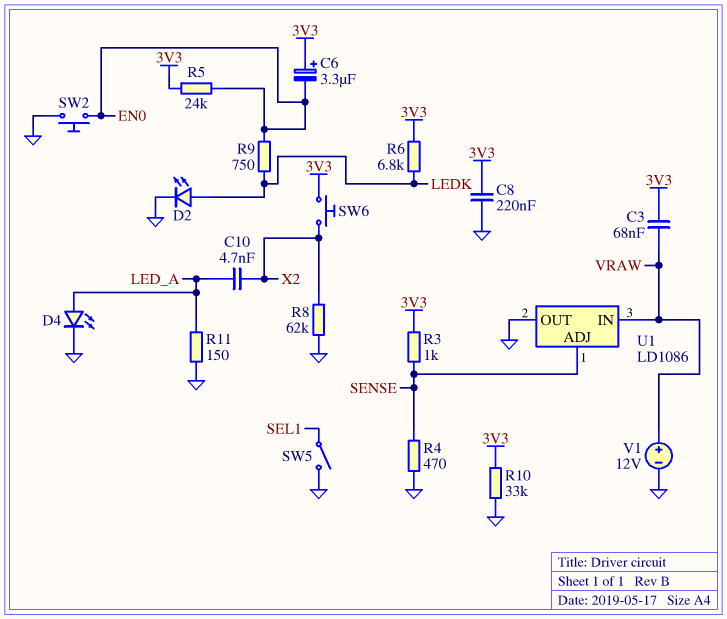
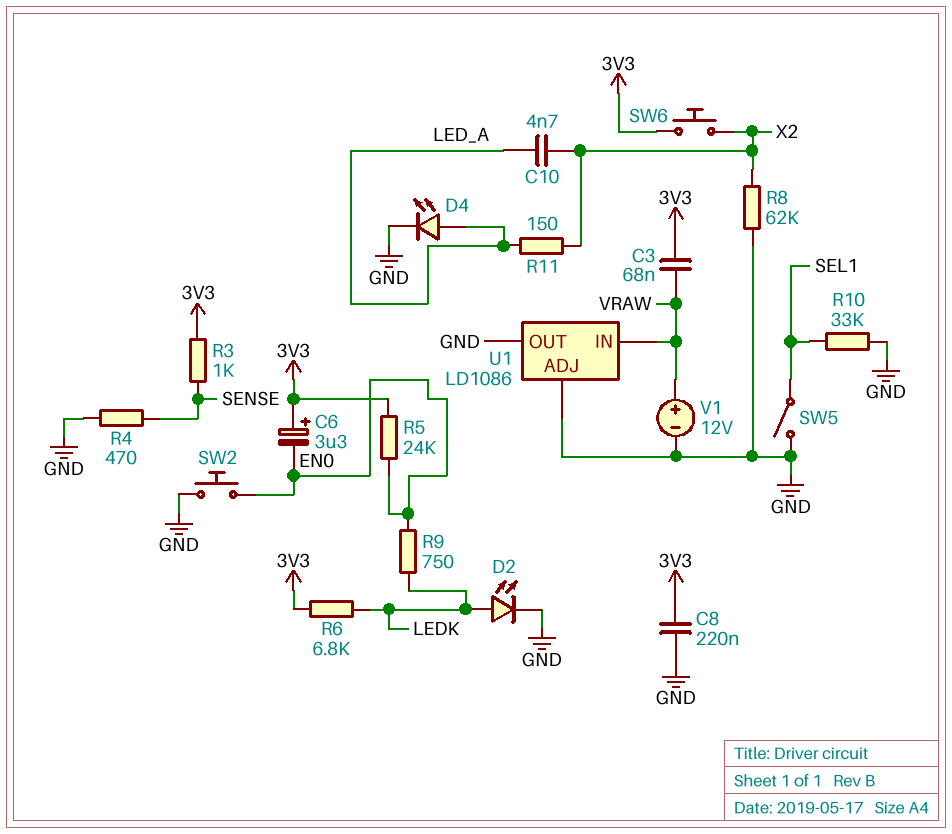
R10: 33k (3V3, GND) -> 33k (GND, SEL1)
R11: 150 (GND, LED_A) -> 150 (LED_A, X2)
U1 pin ADJ: SENSE -> GND

